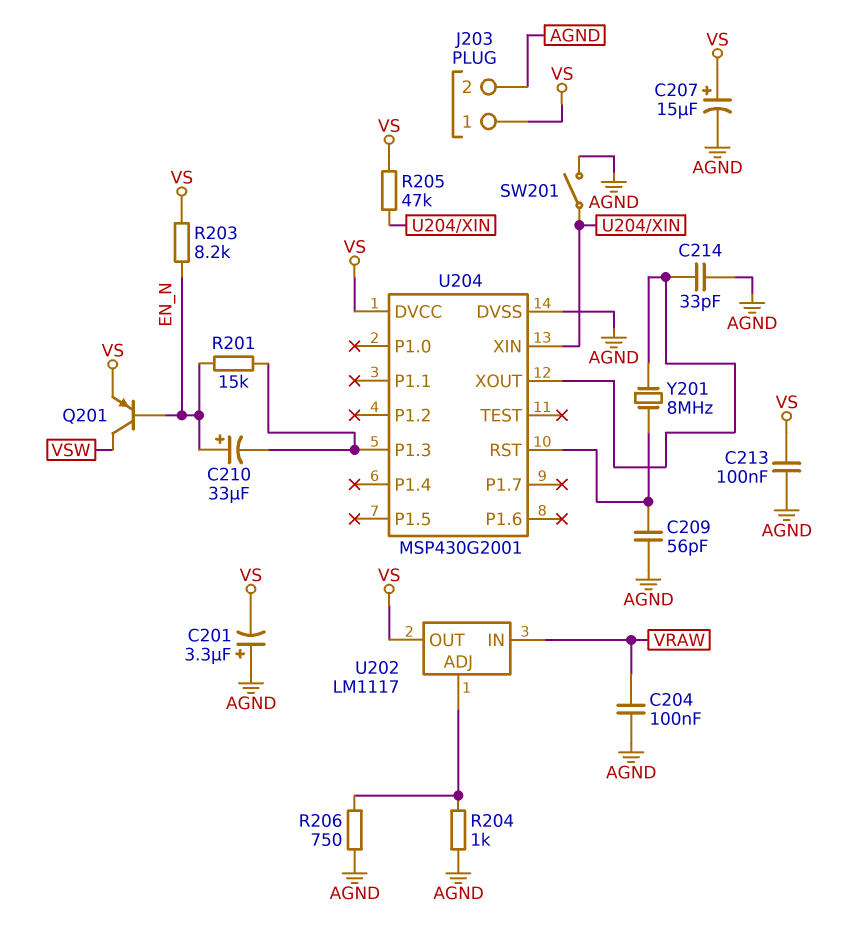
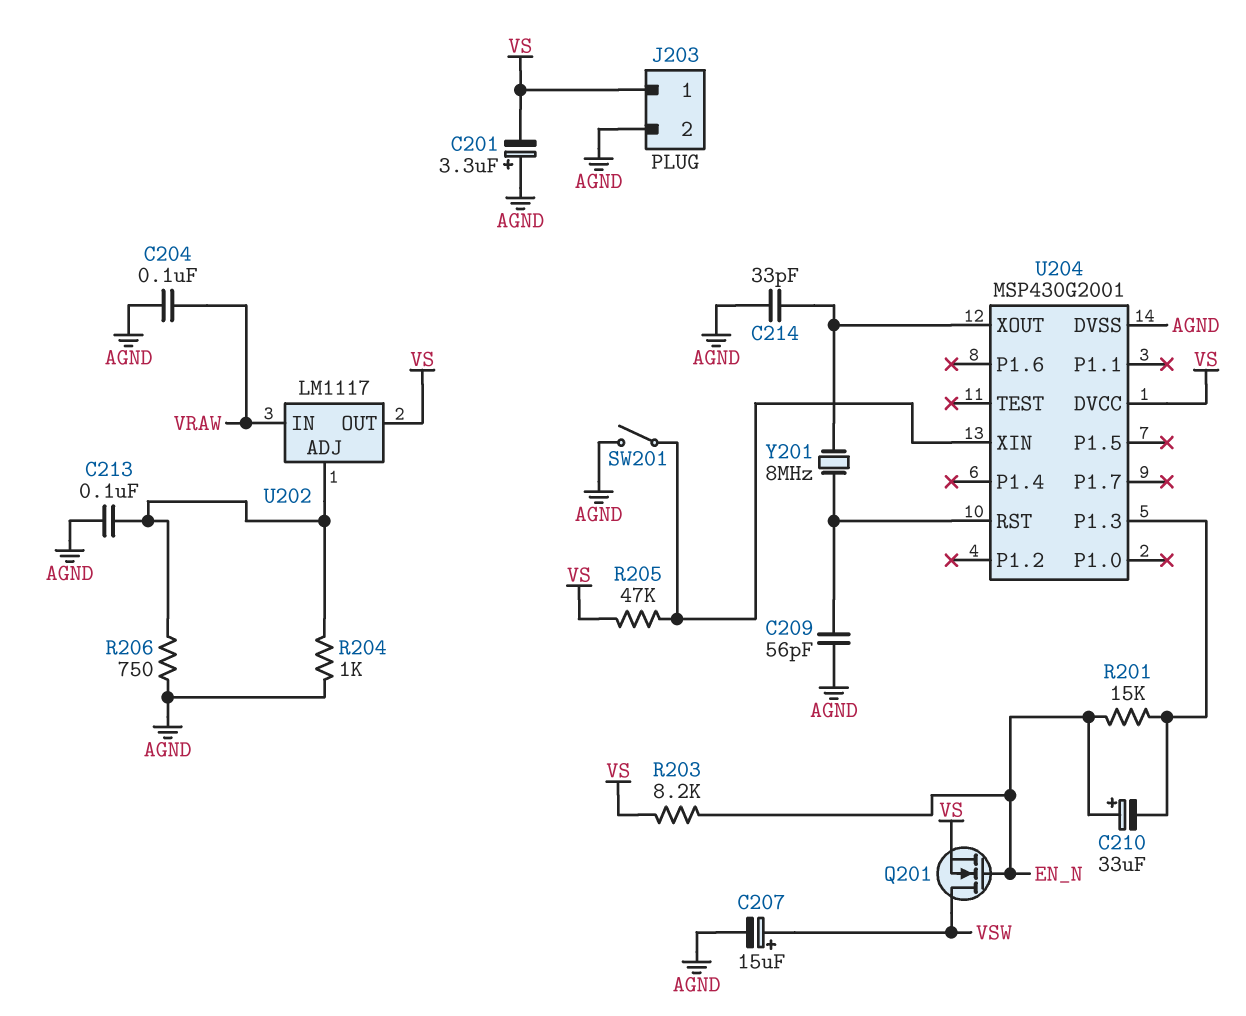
C207: 15uF (plus VS, minus AGND) -> 15uF (plus VSW, minus AGND)
C213: 100nF (AGND, VS) -> 100nF (AGND, U202/ADJ)
Q201: PNP (B EN_N, C VSW, E VS) -> NMOS (G EN_N, D VSW, S VS)

